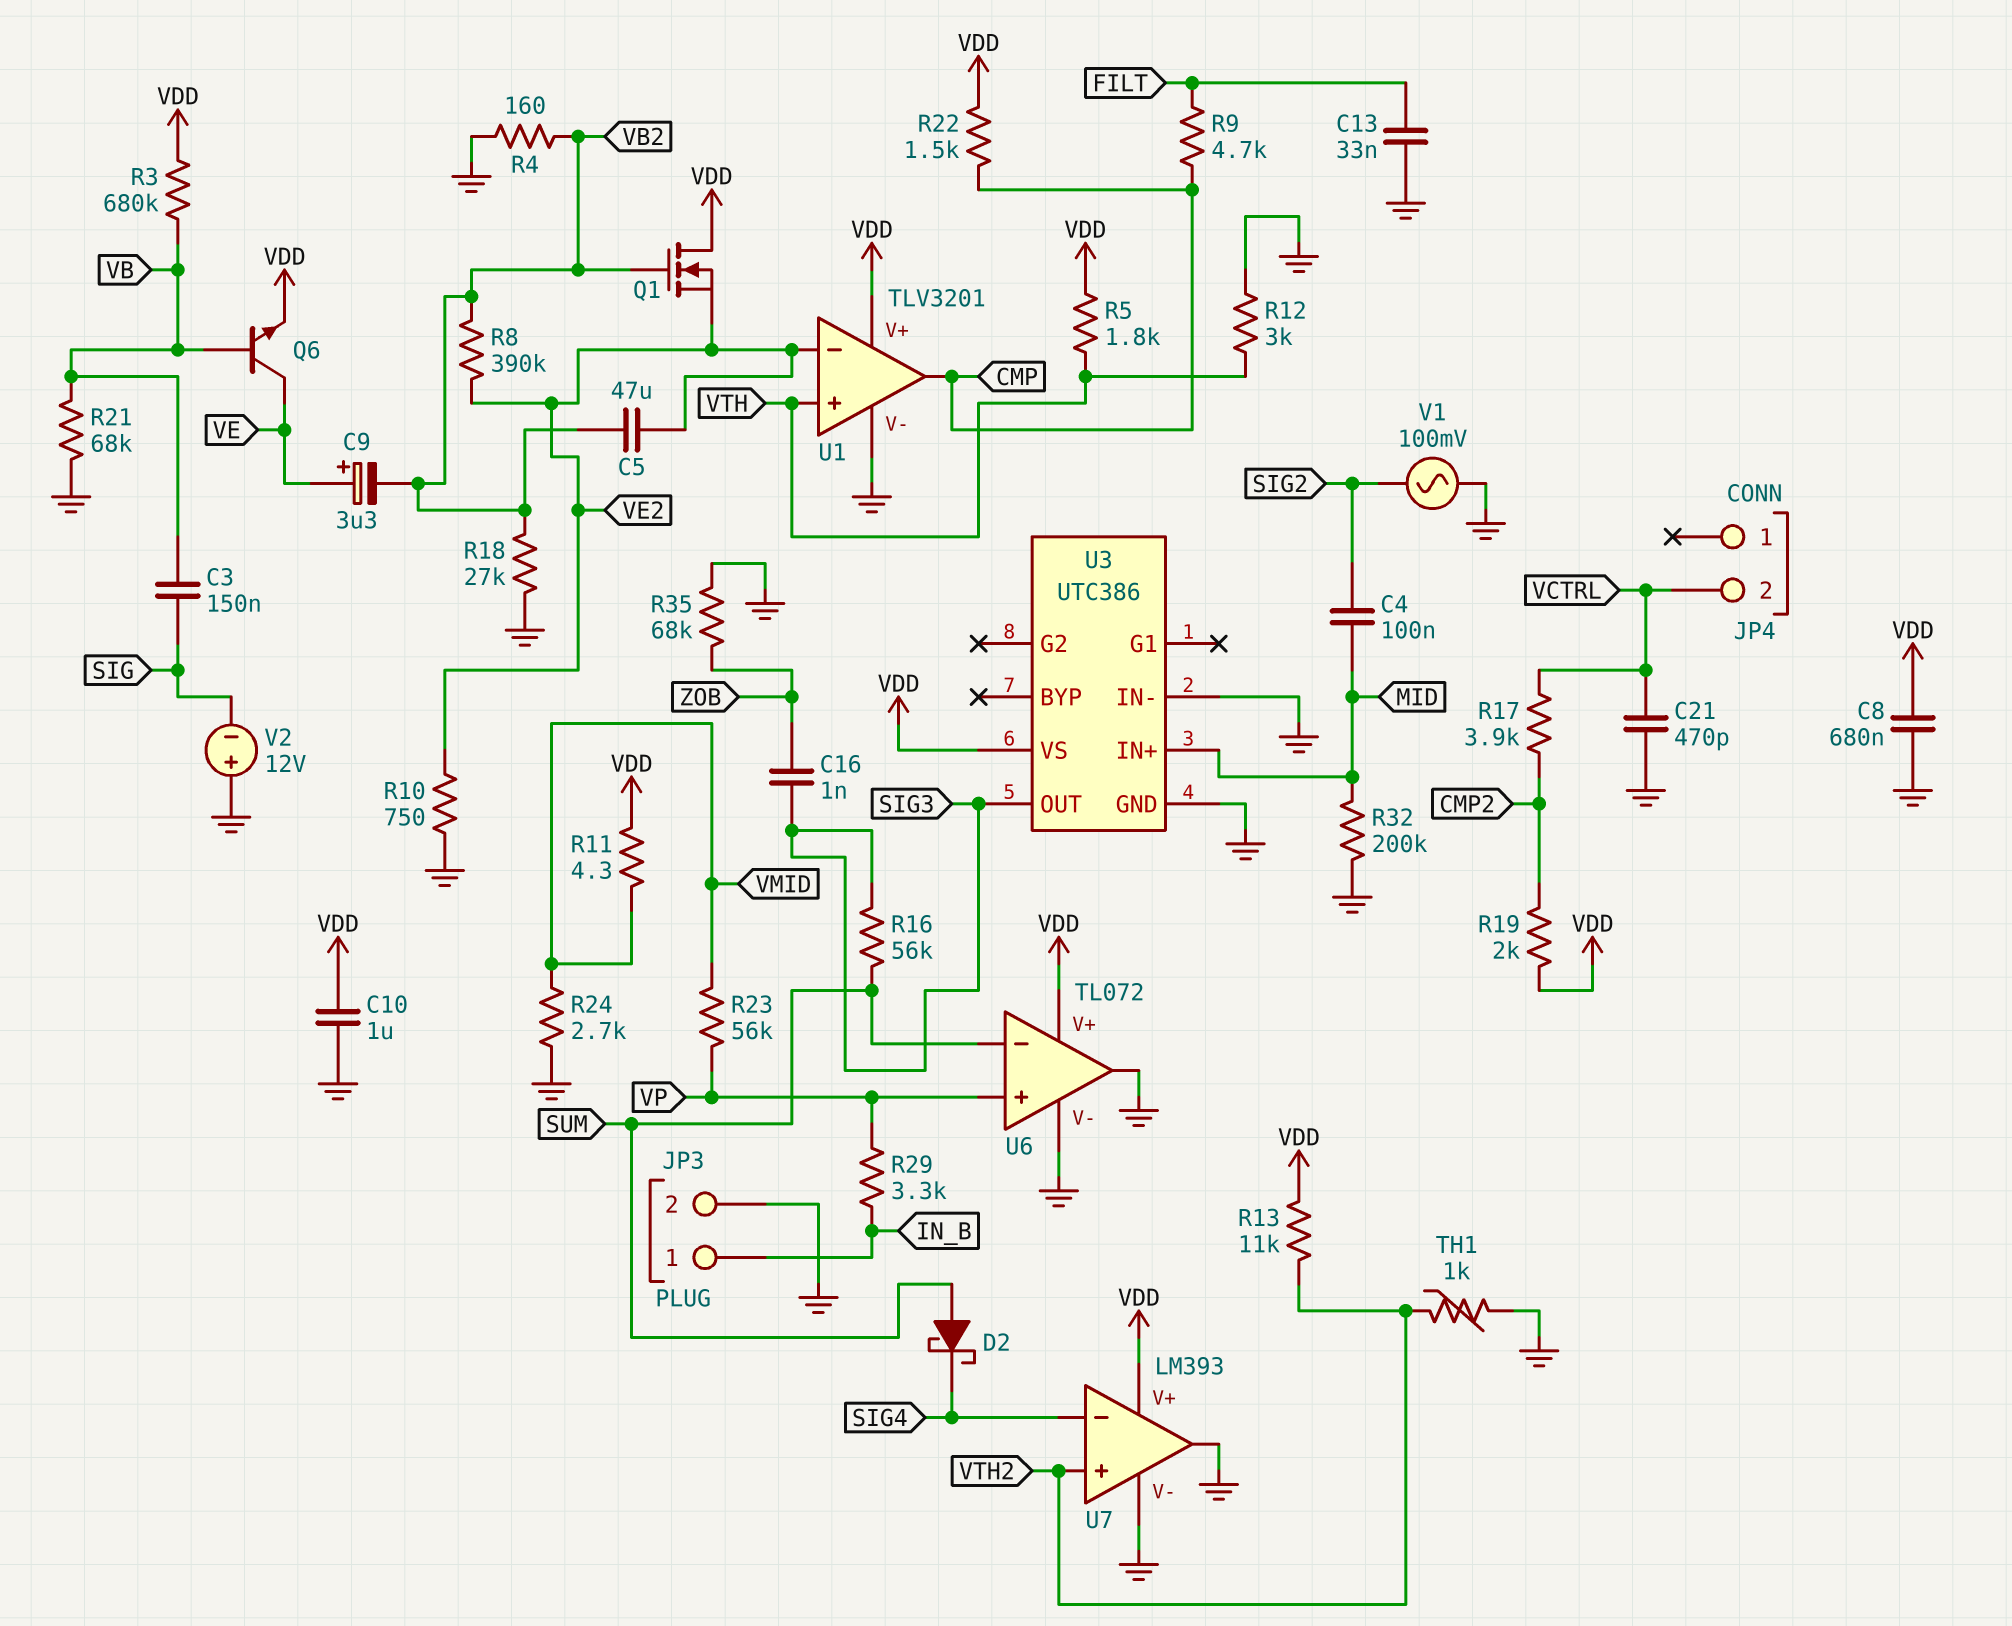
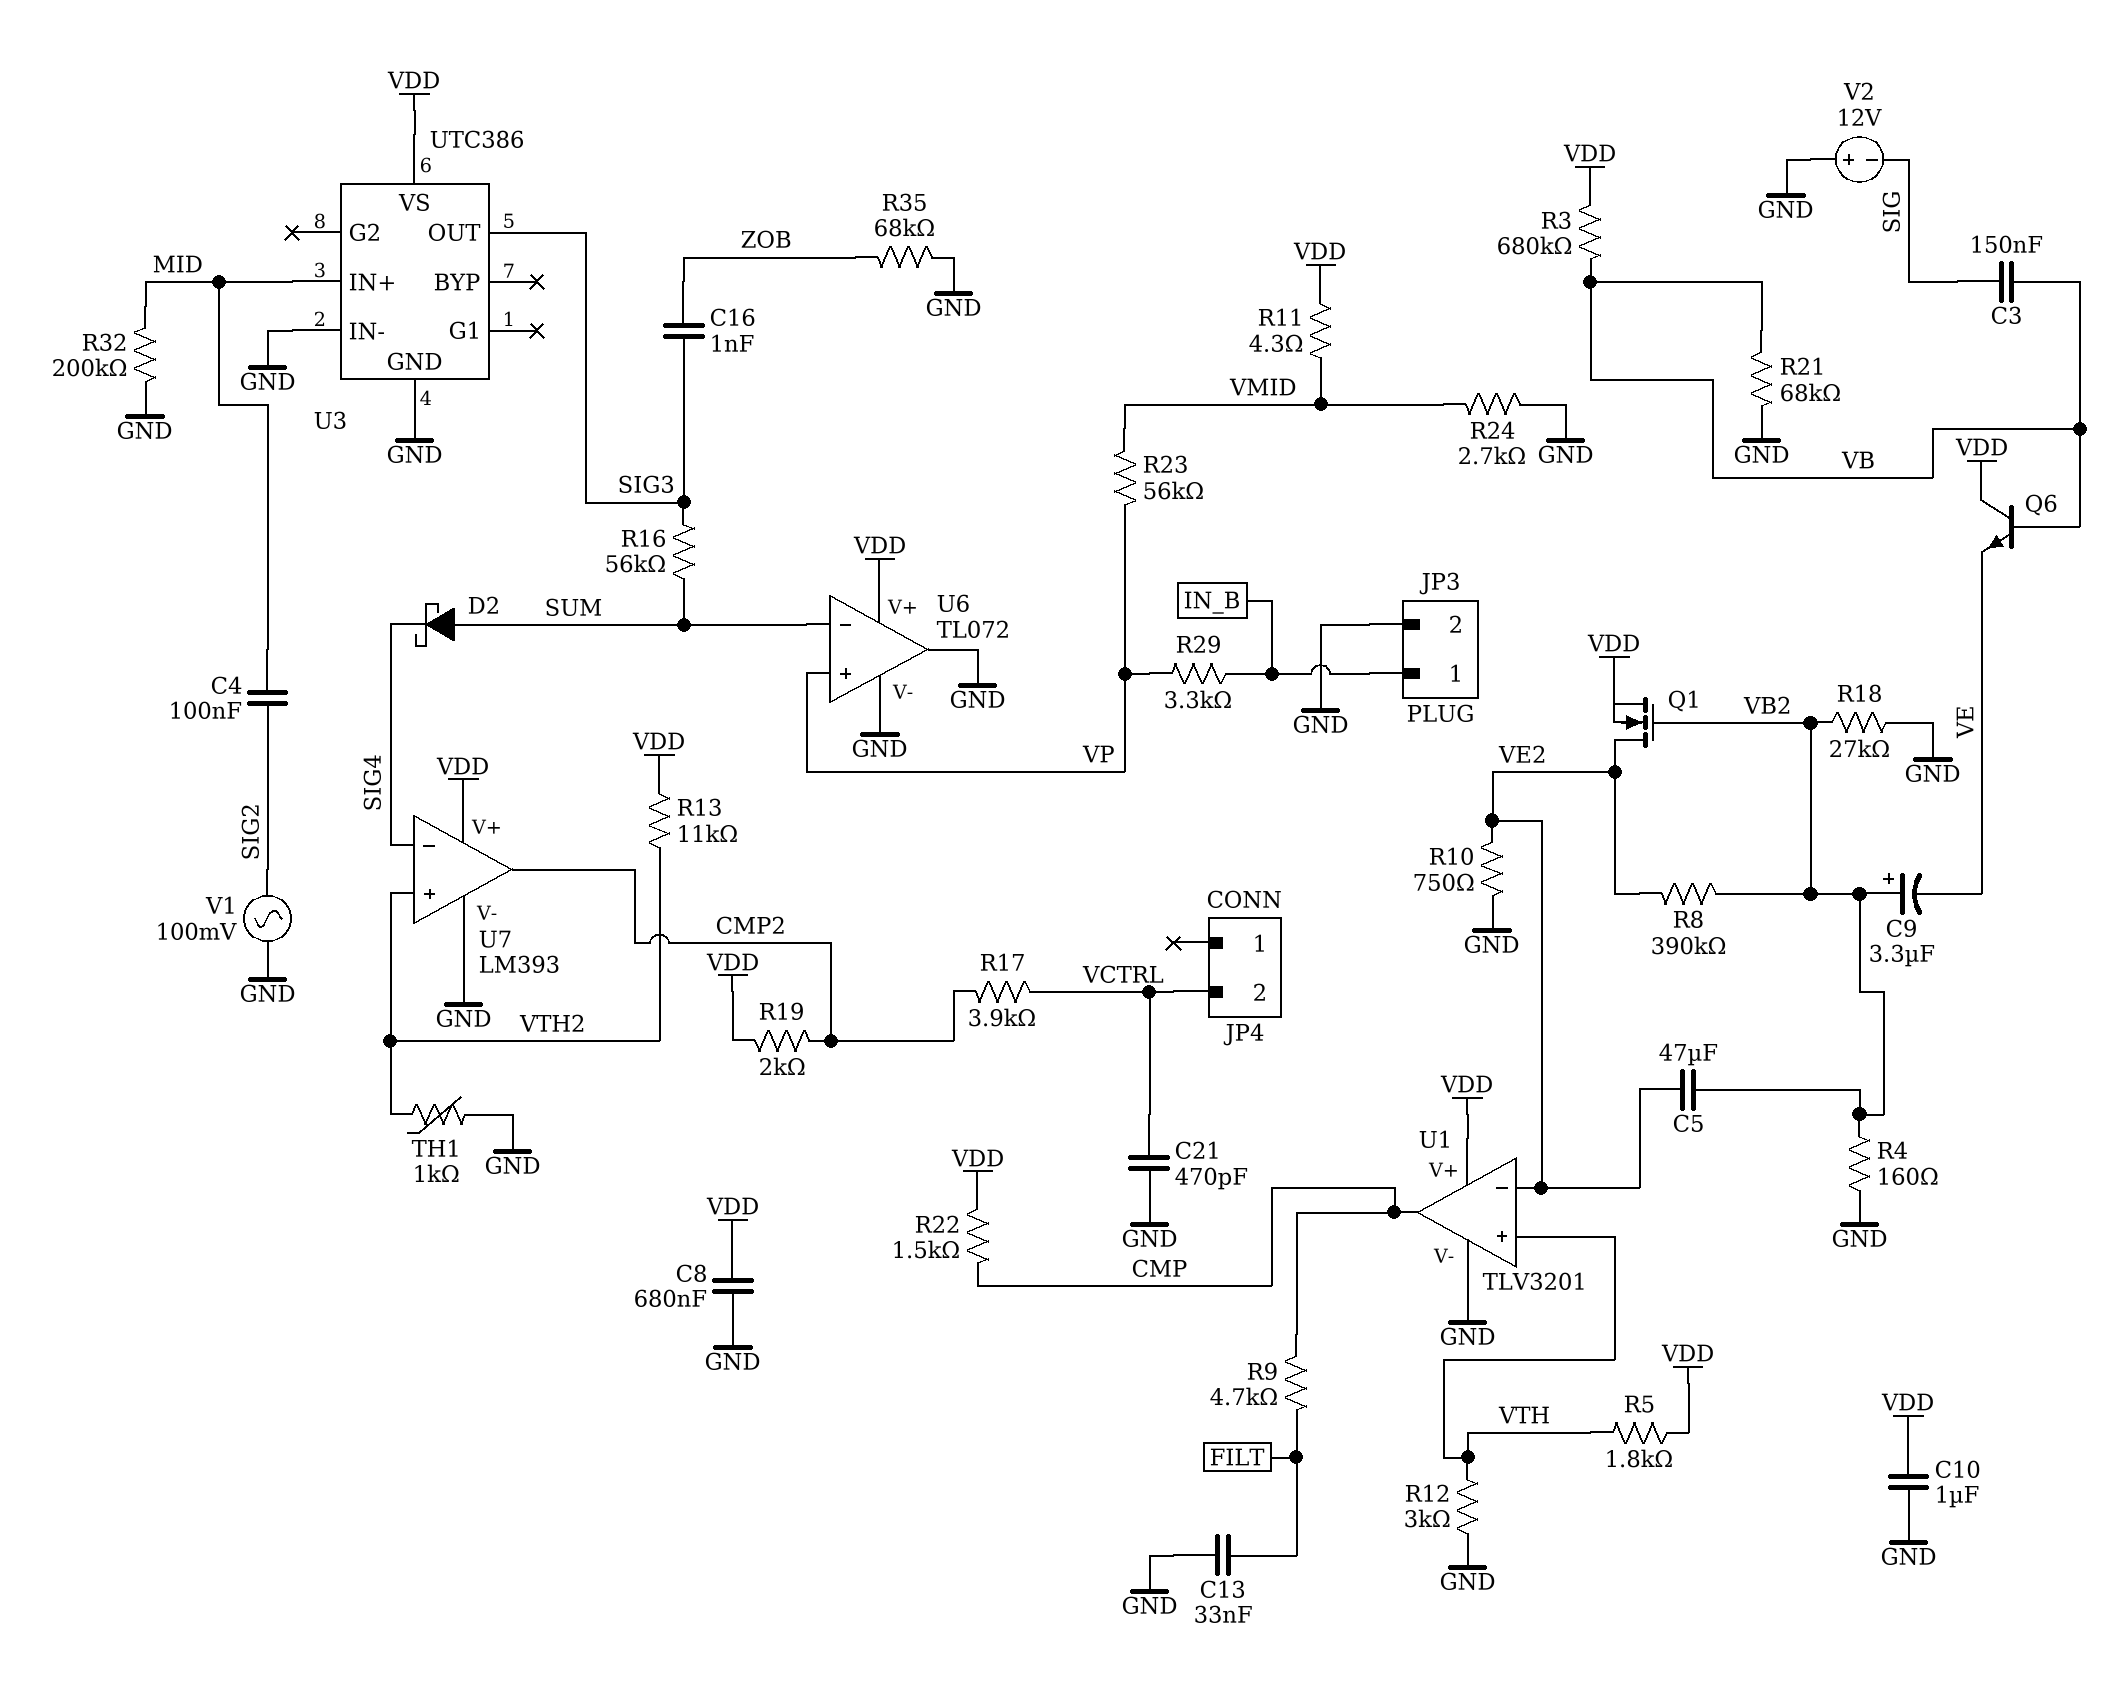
C9: 3.3uF (plus VE, minus VB2) -> 3.3uF (plus VB2, minus VE)
Q1: NMOS (G VB2, D VDD, S VE2) -> NMOS (G VB2, D VE2, S VDD)
Q6: NPN (B VB, C VE, E VDD) -> NPN (B VB, C VDD, E VE)
U7 pin out: GND -> CMP2

